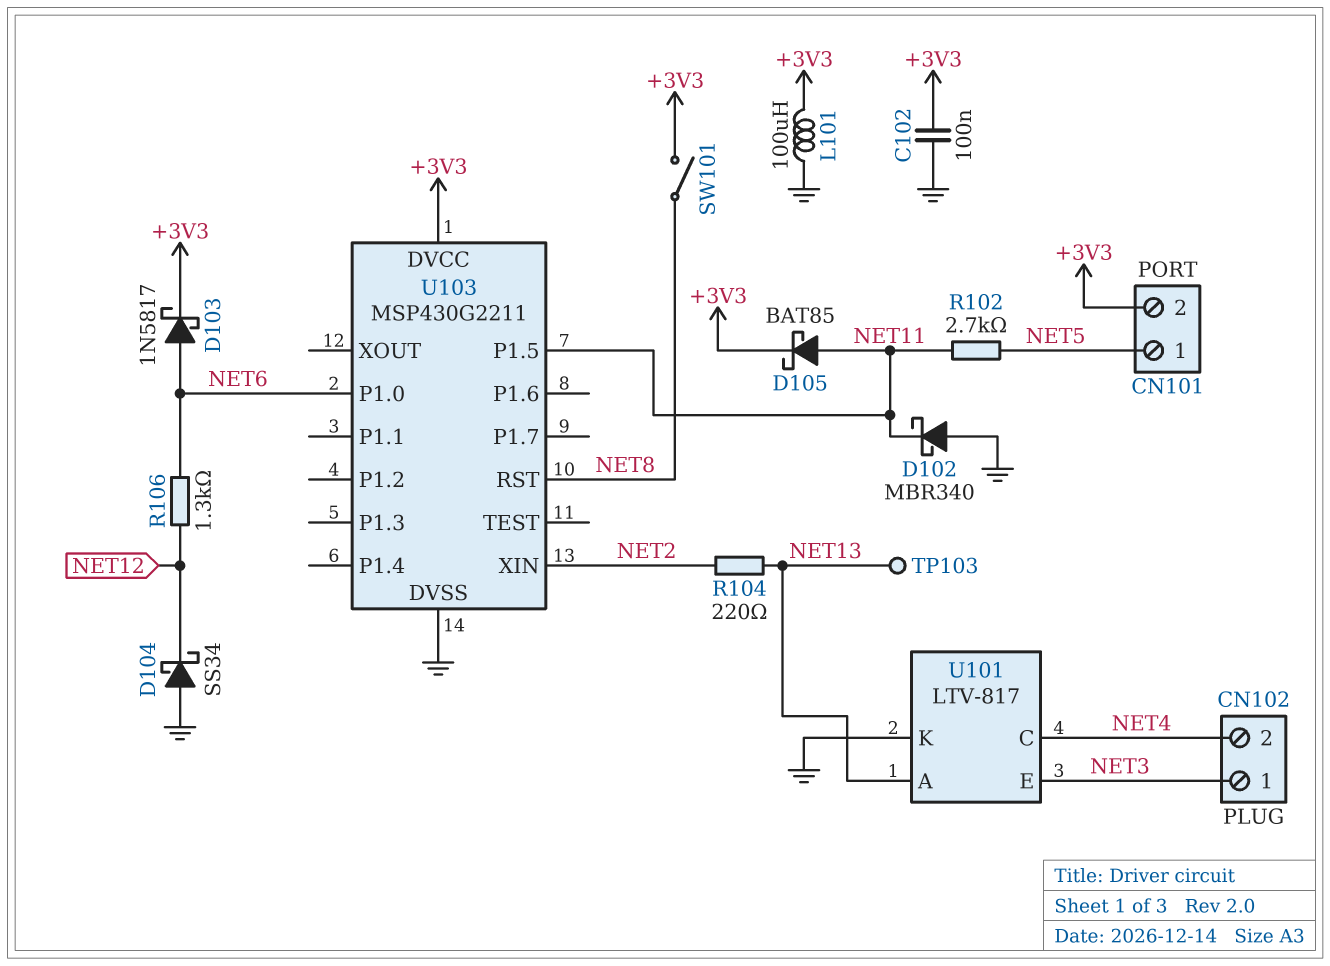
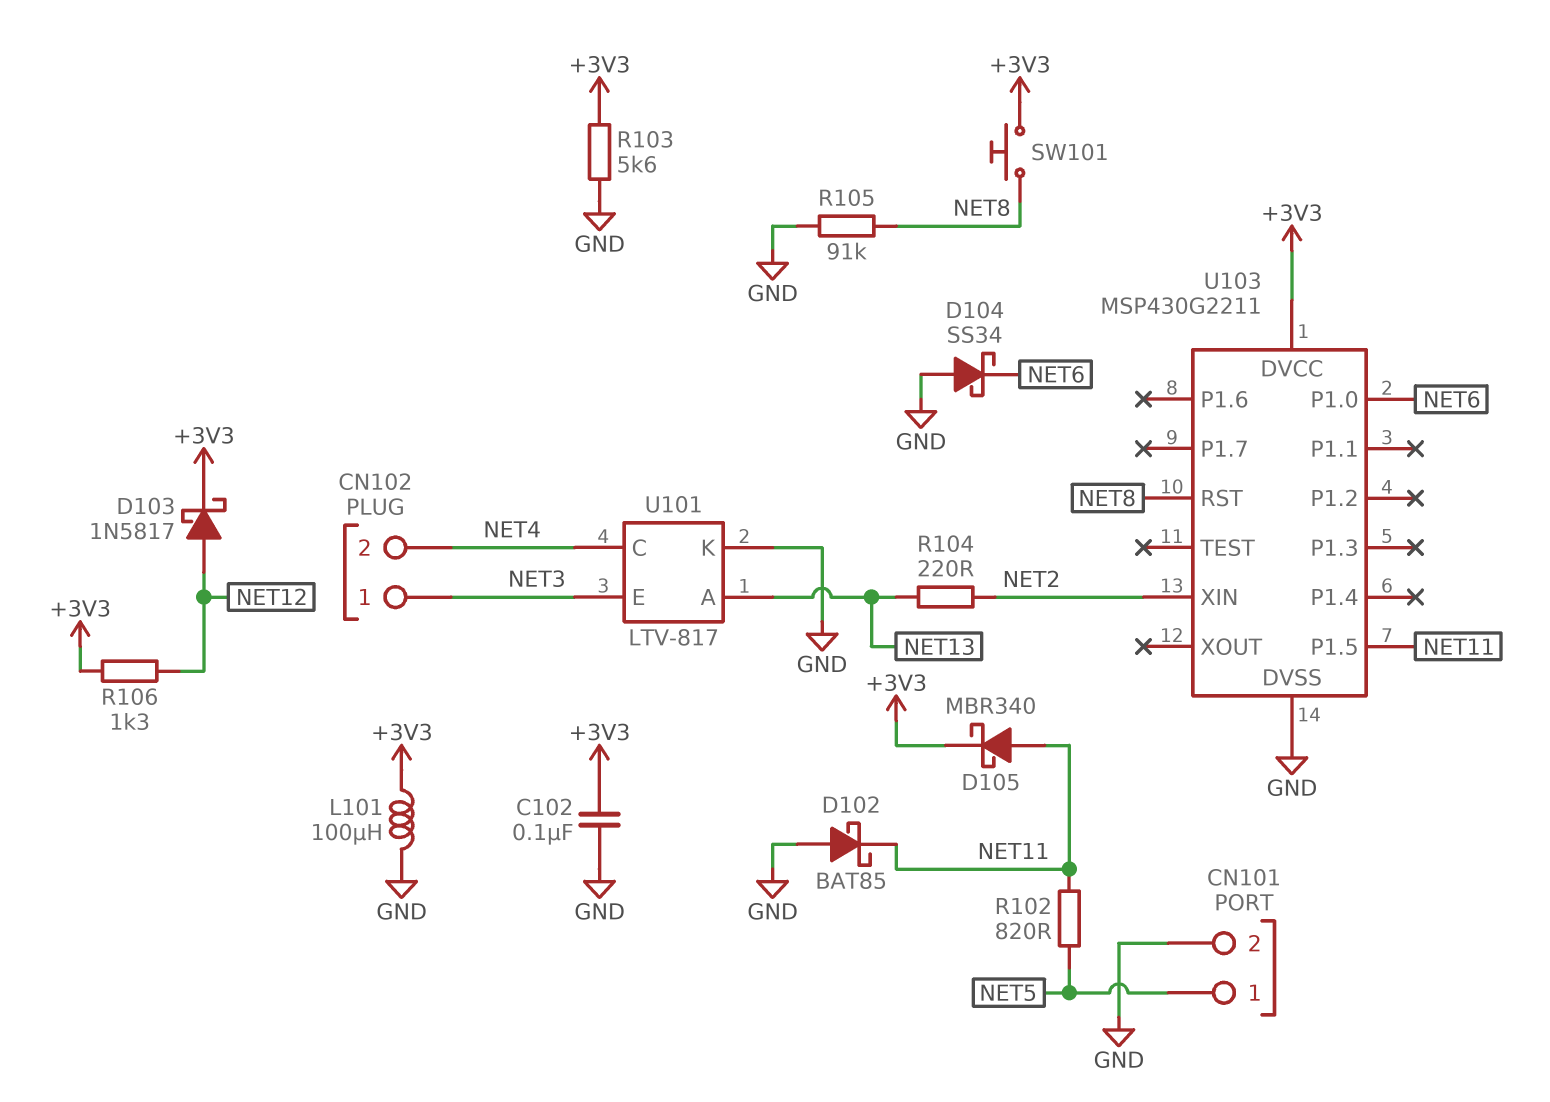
CN101 pin 2: +3V3 -> GND
D102: schottky MBR340 (A GND, K NET11) -> schottky BAT85 (A GND, K NET11)
D103: schottky 1N5817 (A NET6, K +3V3) -> schottky 1N5817 (A NET12, K +3V3)
D104: schottky SS34 (A GND, K NET12) -> schottky SS34 (A GND, K NET6)
D105: schottky BAT85 (A NET11, K +3V3) -> schottky MBR340 (A NET11, K +3V3)
R102: 2.7k (NET5, NET11) -> 820 (NET5, NET11)
R103: none -> 5.6k (+3V3, GND)
R105: none -> 91k (GND, NET8)
R106: 1.3k (NET6, NET12) -> 1.3k (+3V3, NET12)
SW101: switch (+3V3, NET8) -> button (+3V3, NET8)
TP103: test point (NET13) -> none

